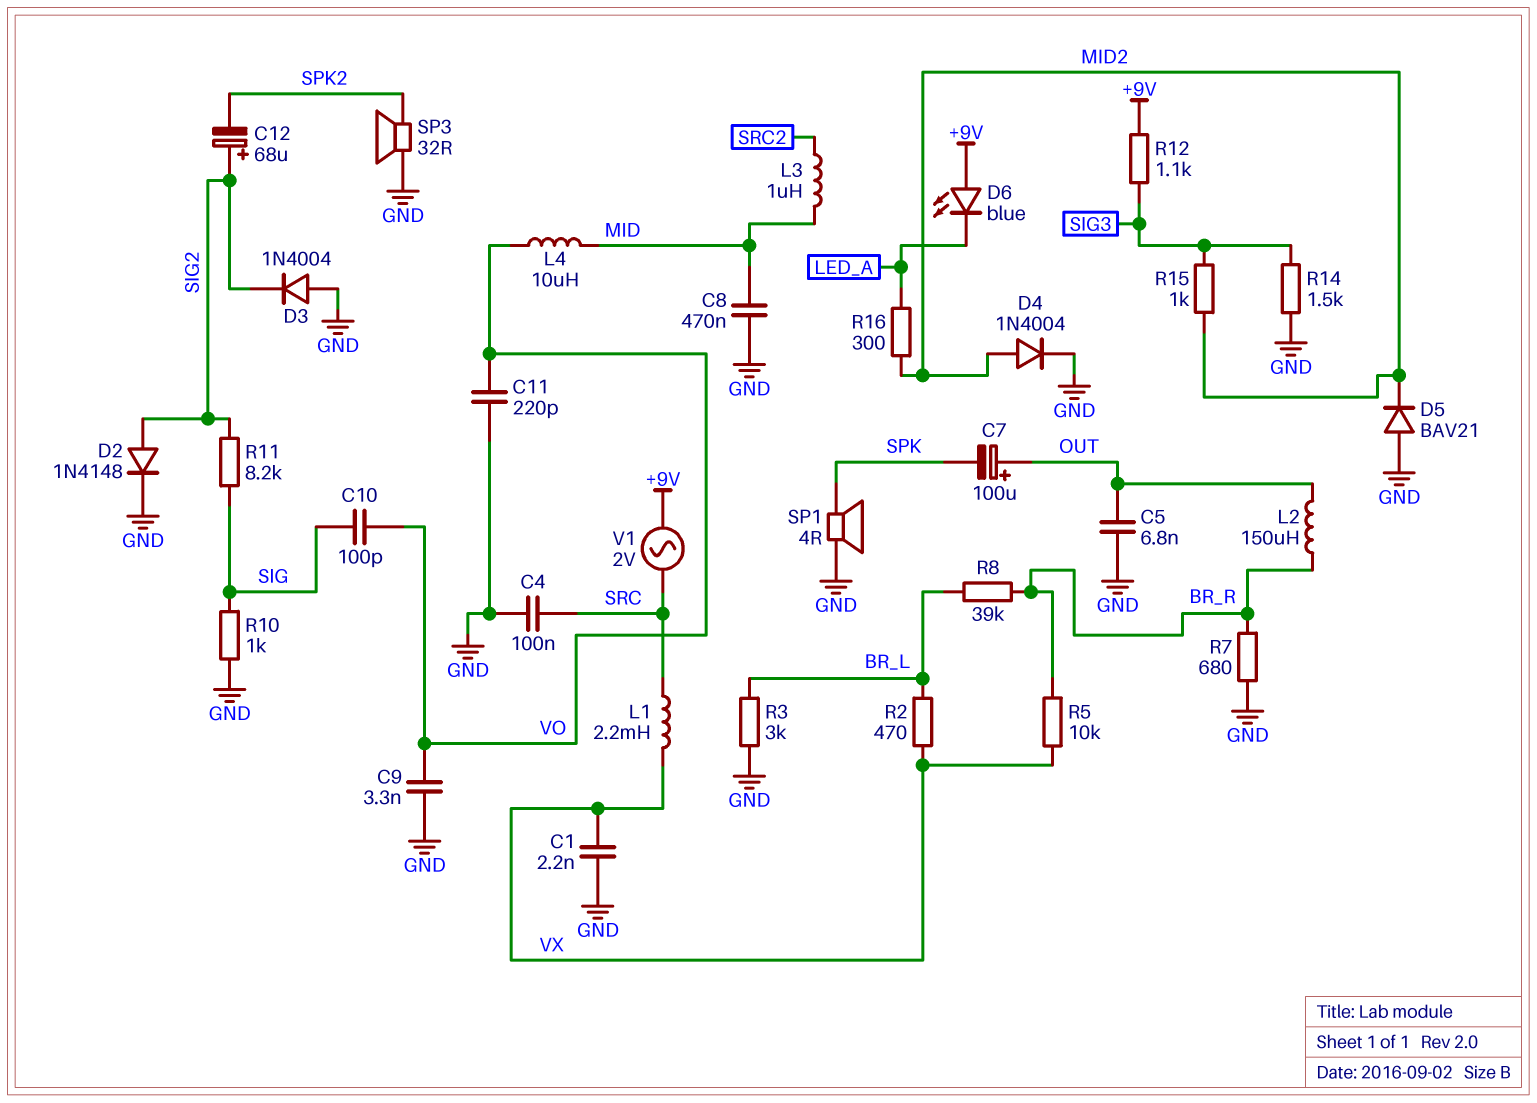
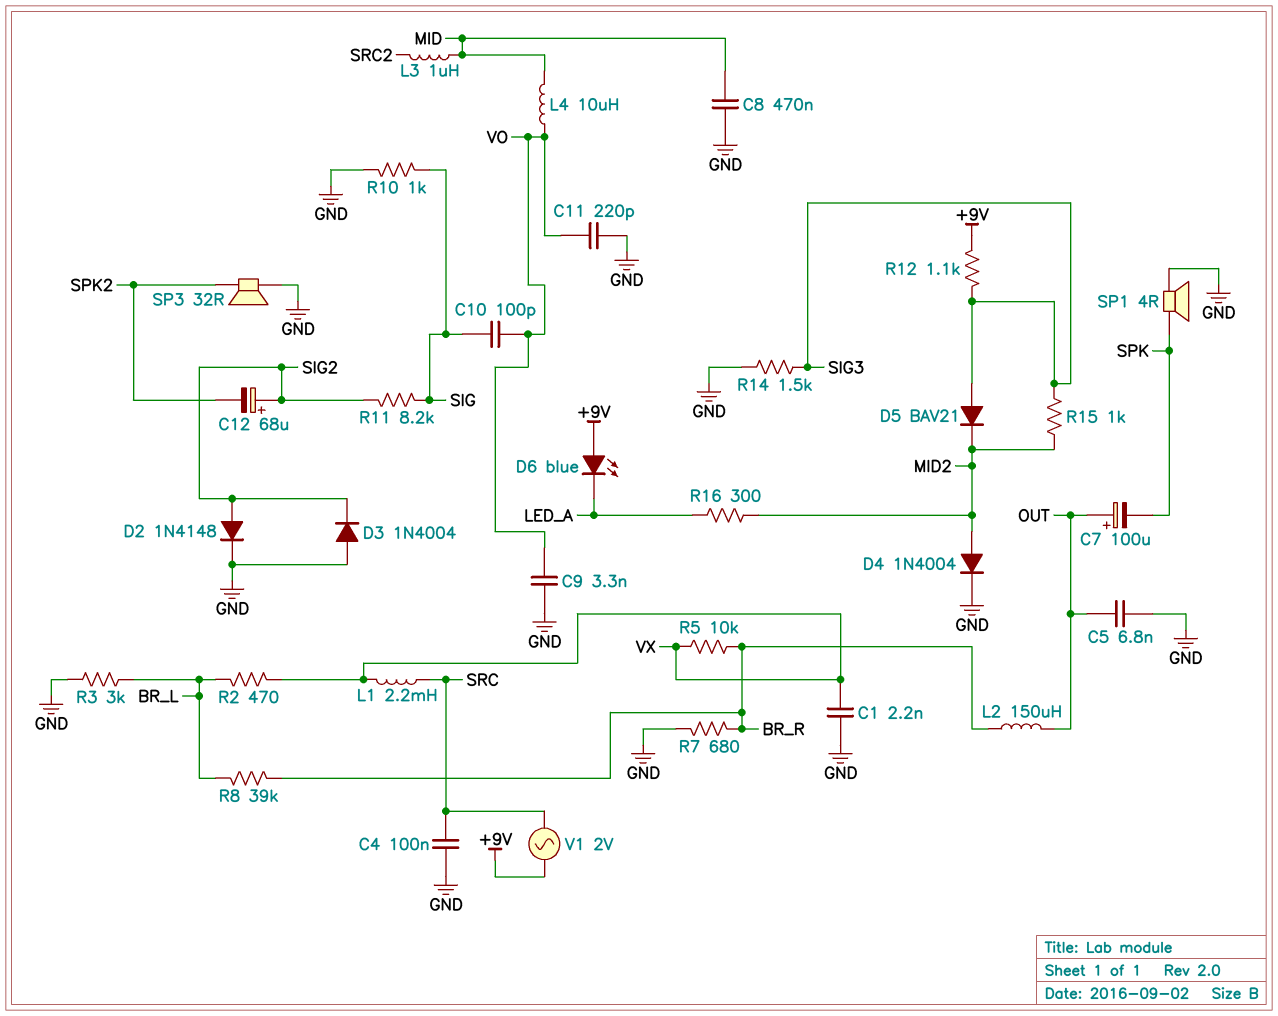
D5: diode BAV21 (A GND, K MID2) -> diode BAV21 (A SIG3, K MID2)

